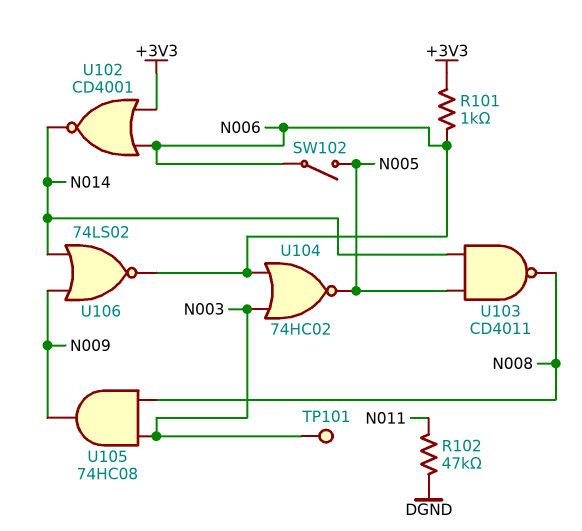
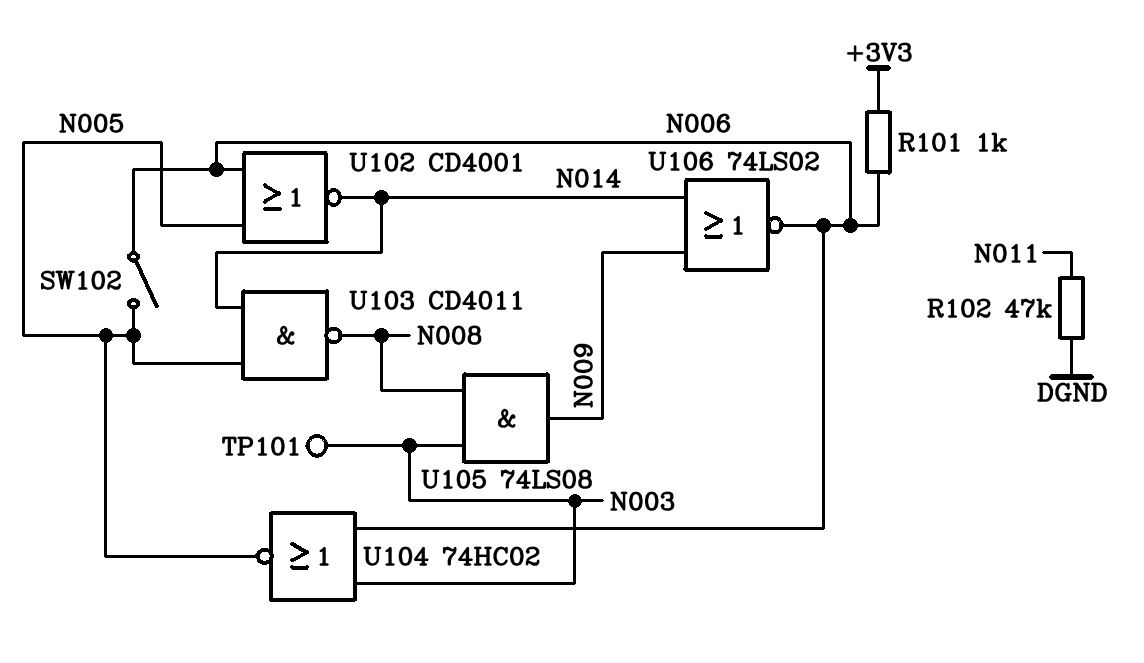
U102: NOR CD4001 (in +3V3, in N006, out N014) -> NOR CD4001 (in N005, in N006, out N014)
U105: AND 74HC08 (in N003, in N008, out N009) -> AND 74LS08 (in N003, in N008, out N009)

